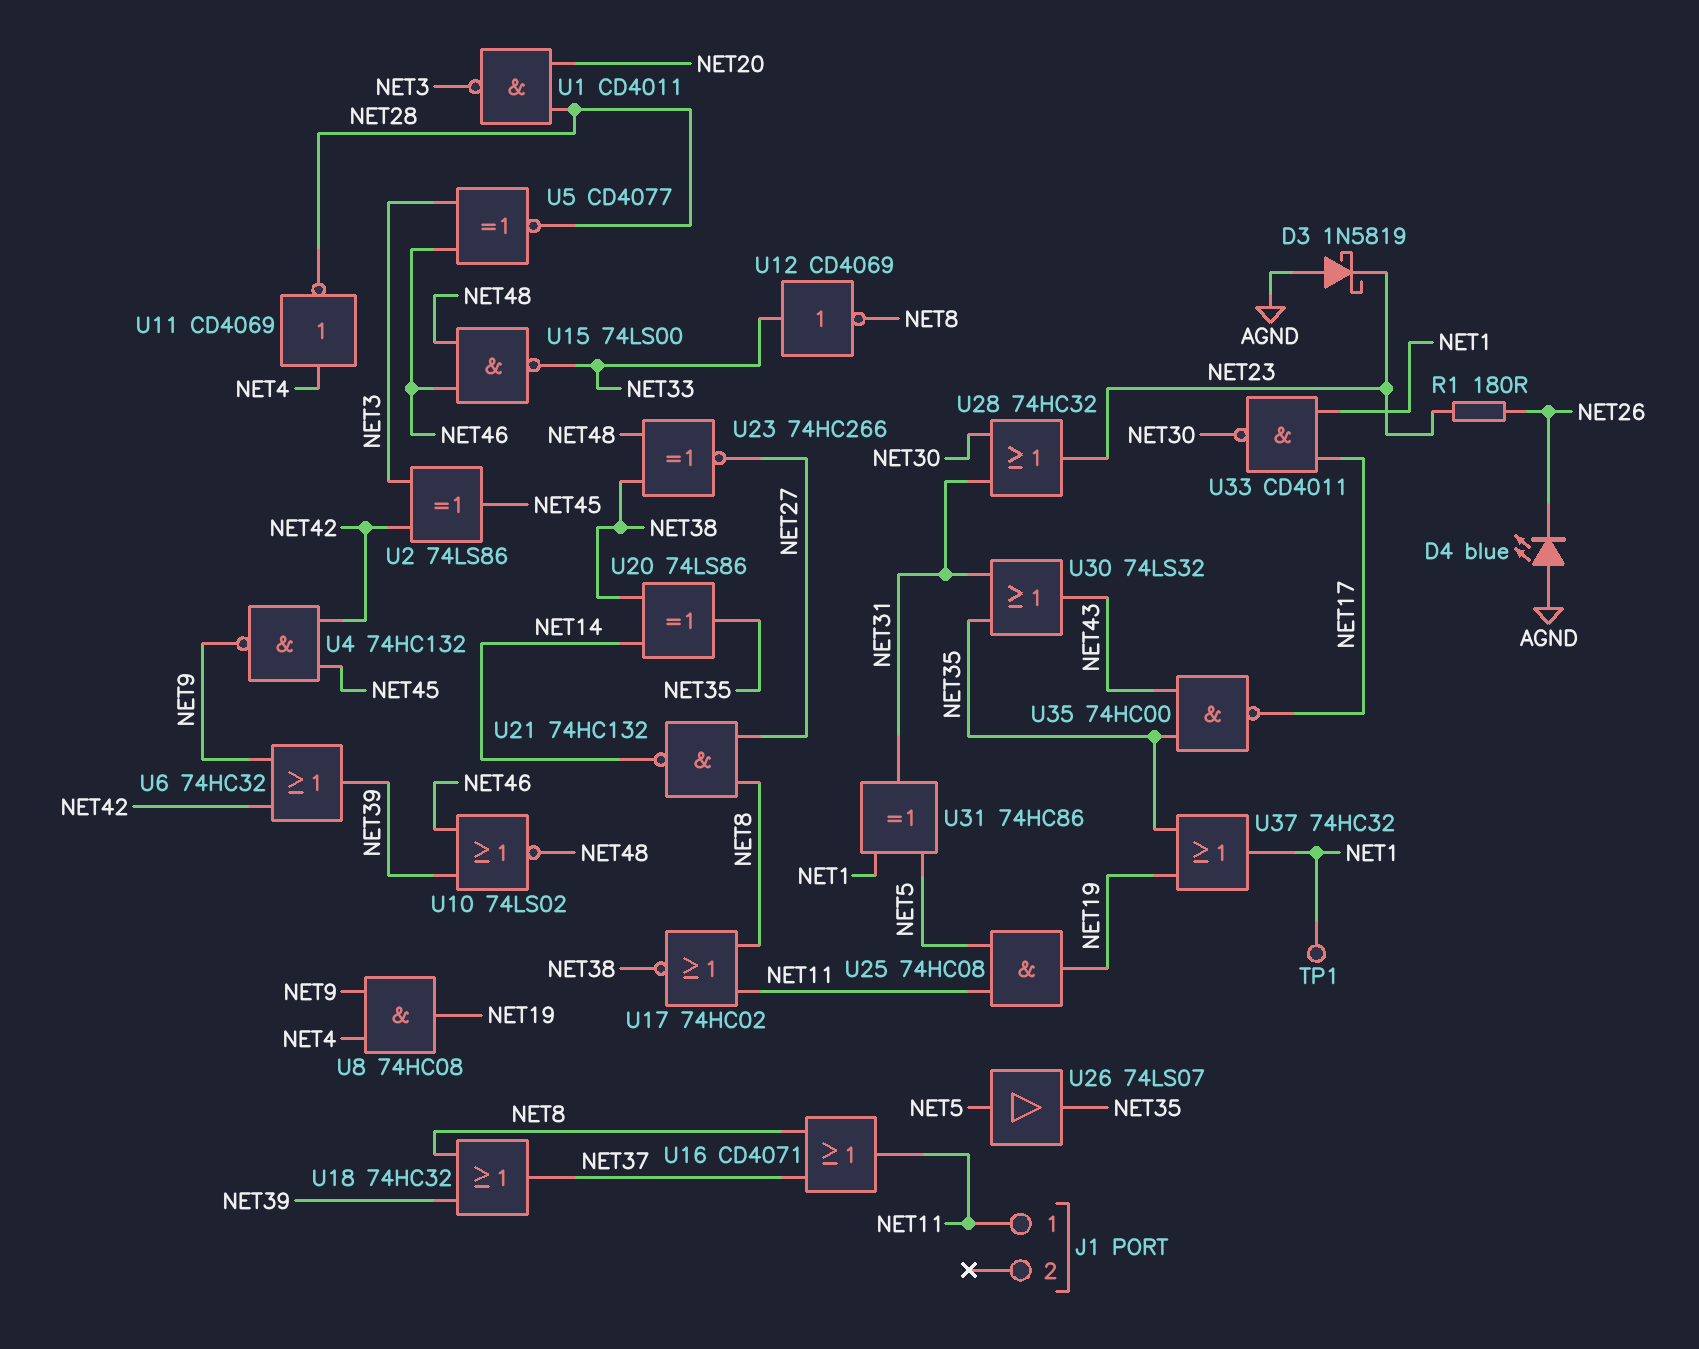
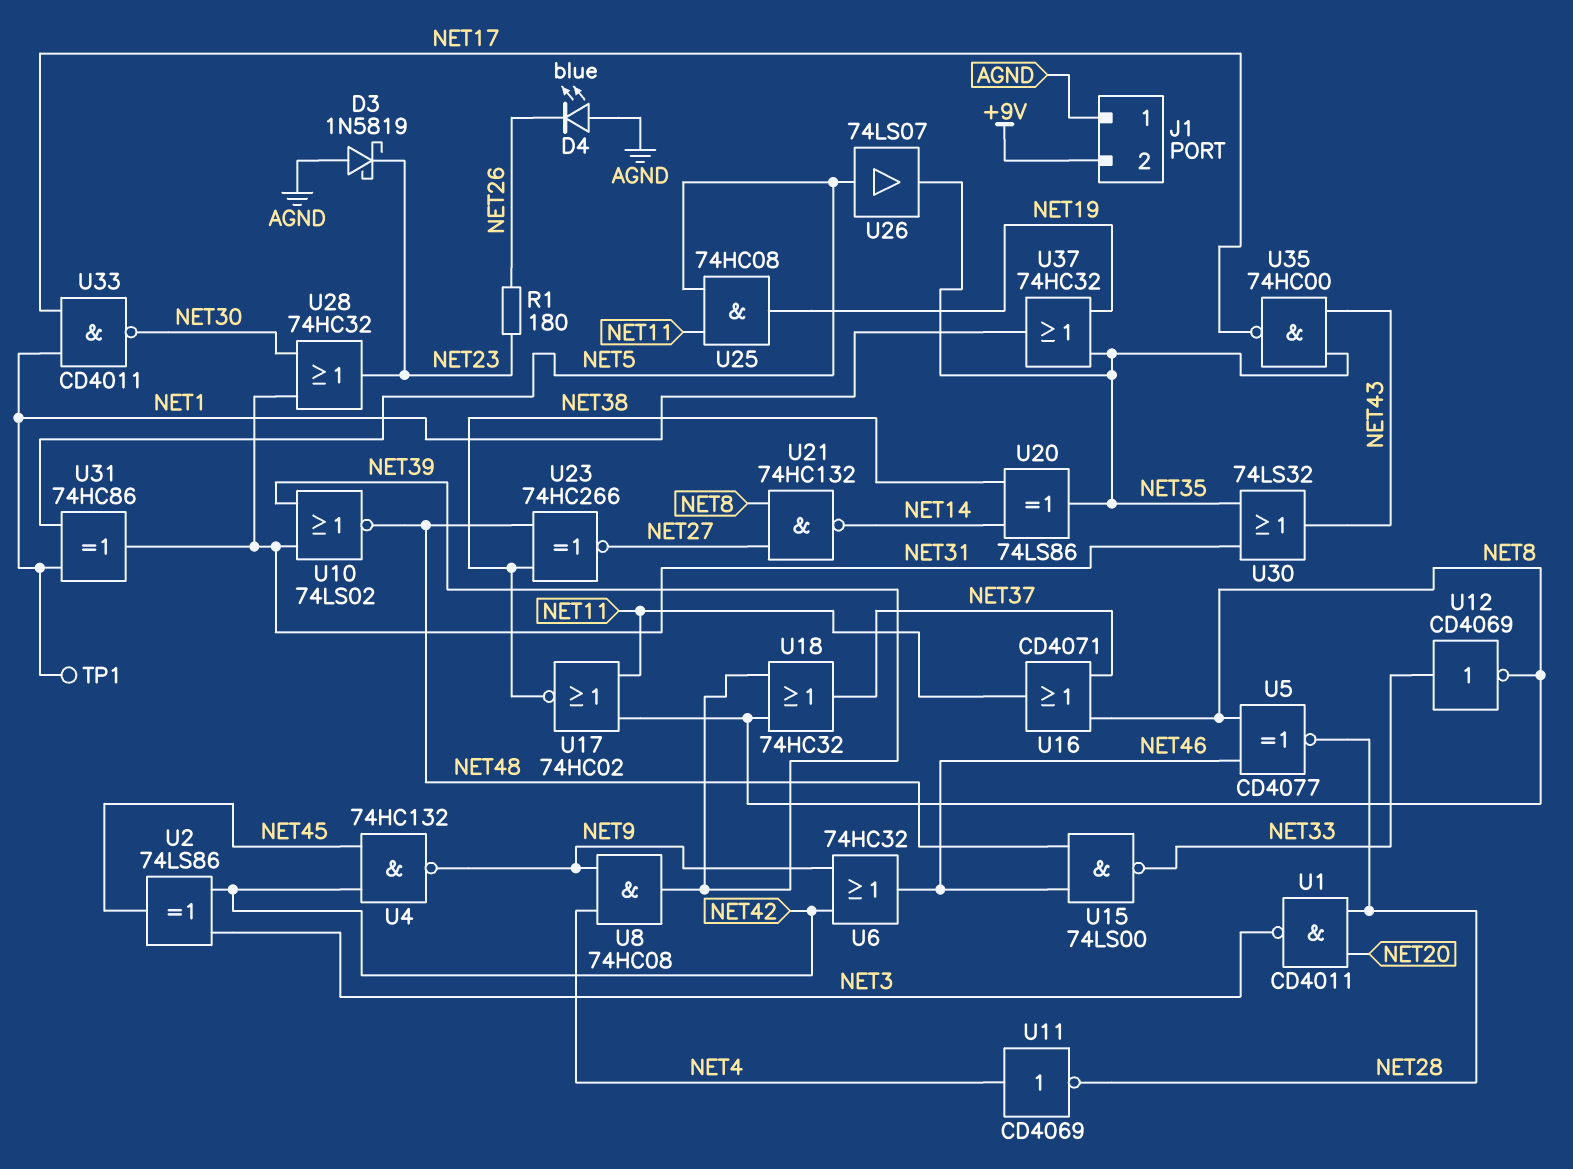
J1 pin 1: NET11 -> AGND
J1 pin 2: none -> +9V
U5: XNOR CD4077 (in NET3, in NET46, out NET28) -> XNOR CD4077 (in NET8, in NET46, out NET28)
U6: OR 74HC32 (in NET9, in NET42, out NET39) -> OR 74HC32 (in NET9, in NET42, out NET46)
U8: AND 74HC08 (in NET4, in NET9, out NET19) -> AND 74HC08 (in NET4, in NET9, out NET39)
U10: NOR 74LS02 (in NET39, in NET46, out NET48) -> NOR 74LS02 (in NET31, in NET39, out NET48)

